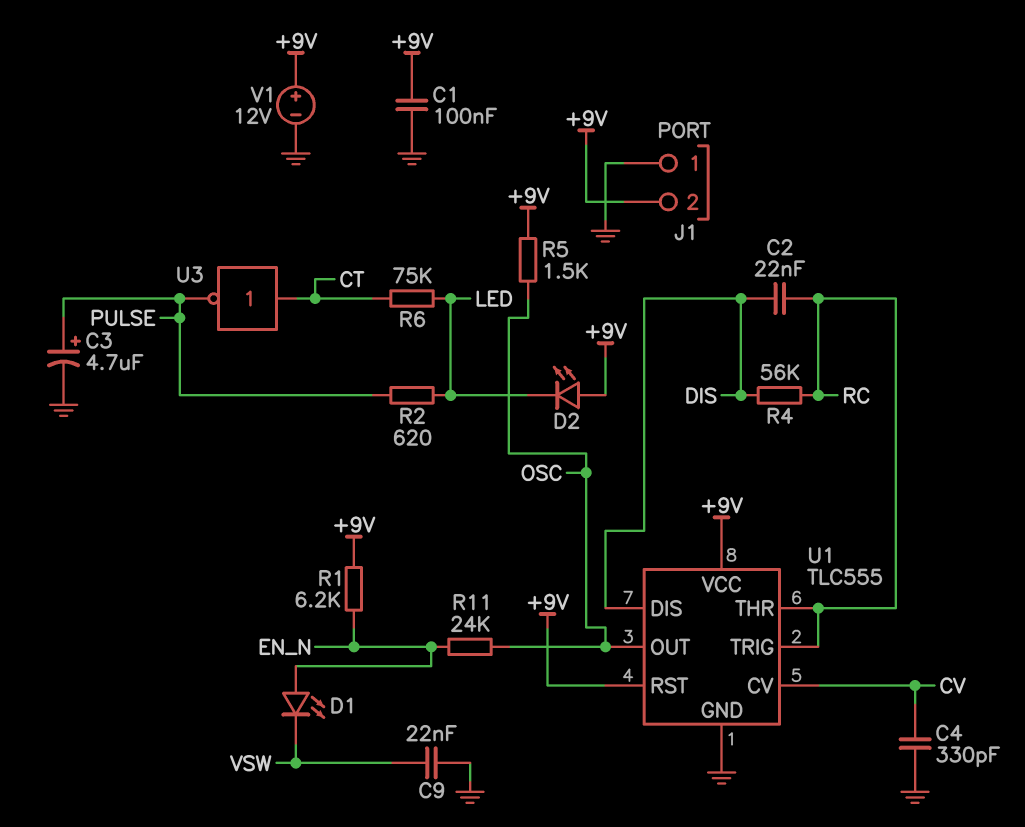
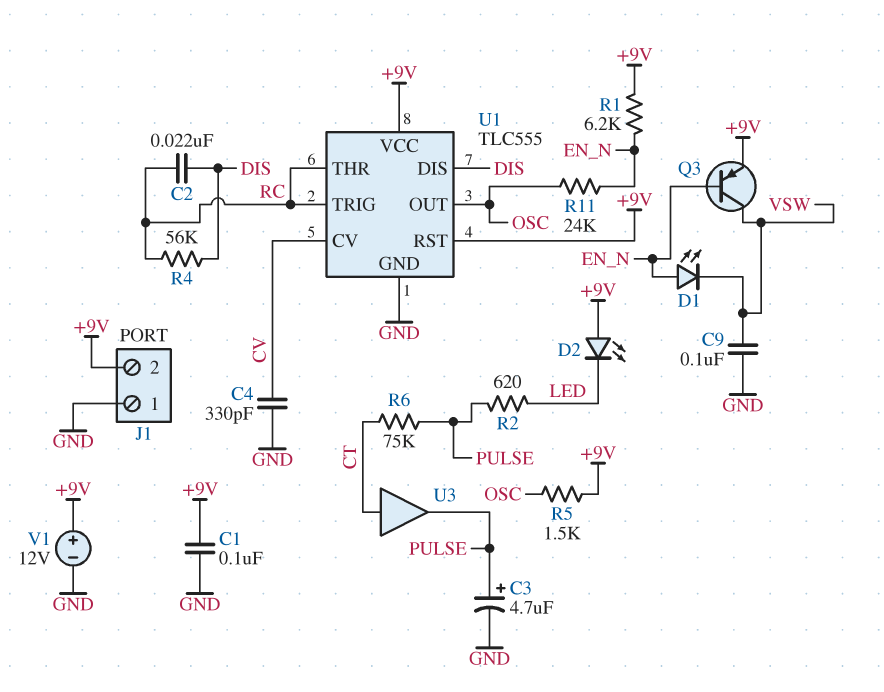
C9: 22nF (GND, VSW) -> 100nF (GND, VSW)
Q3: none -> PNP (B EN_N, C VSW, E +9V)
R6: 75k (CT, LED) -> 75k (CT, PULSE)
U3: NOT (in CT, out PULSE) -> buffer (in CT, out PULSE)

